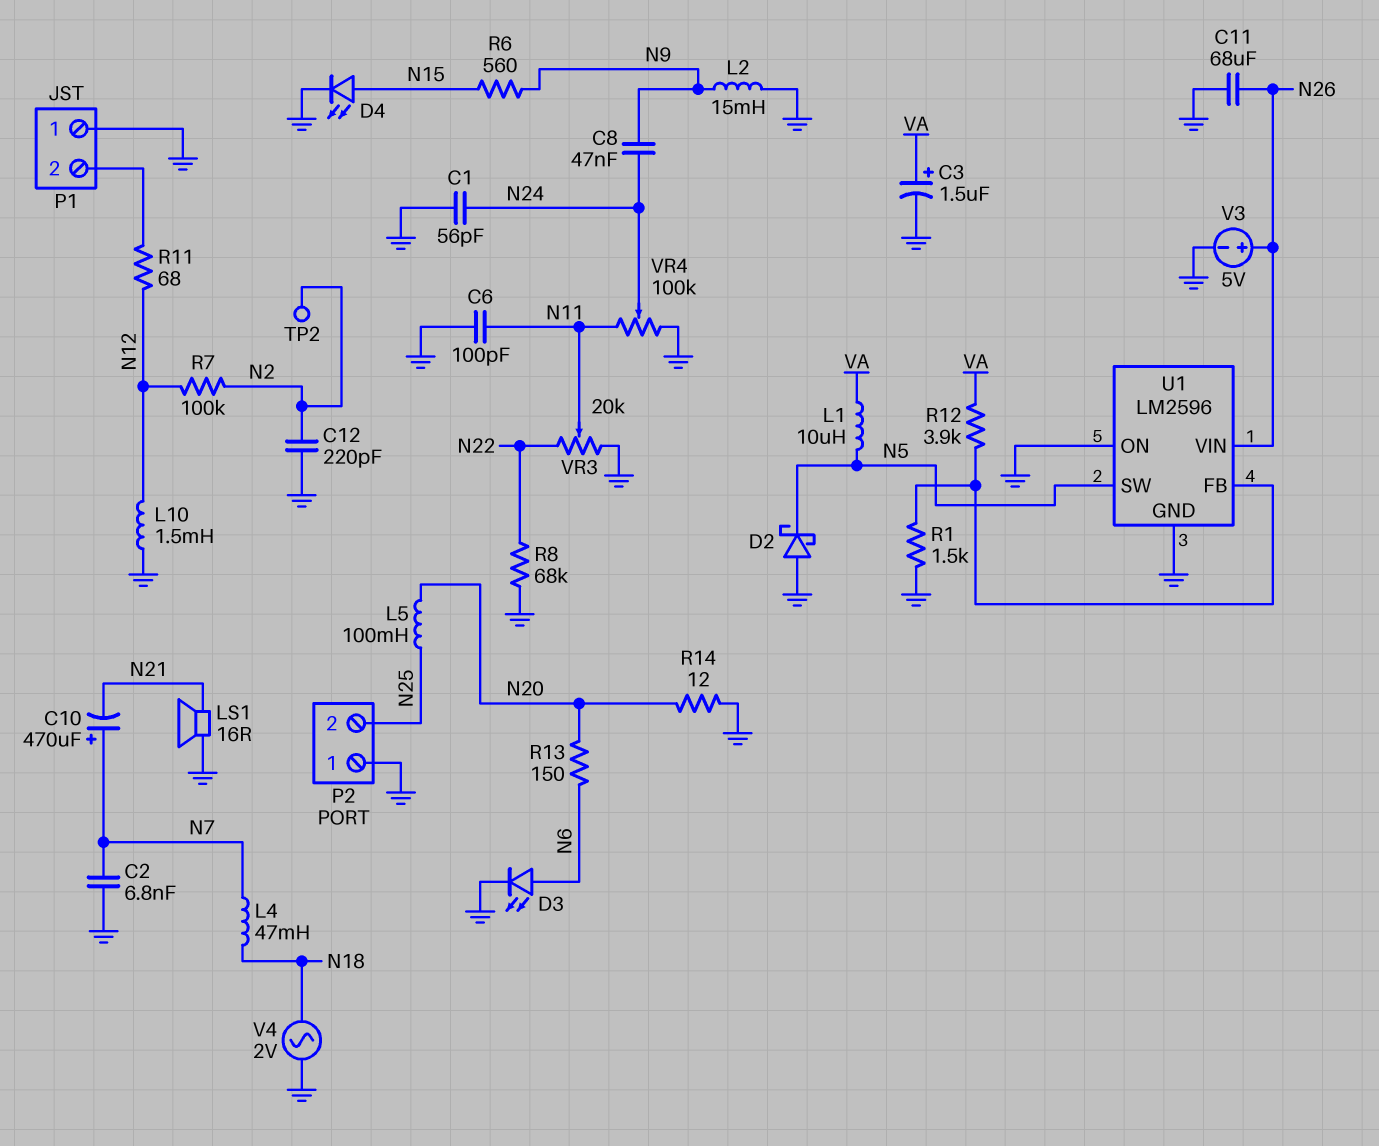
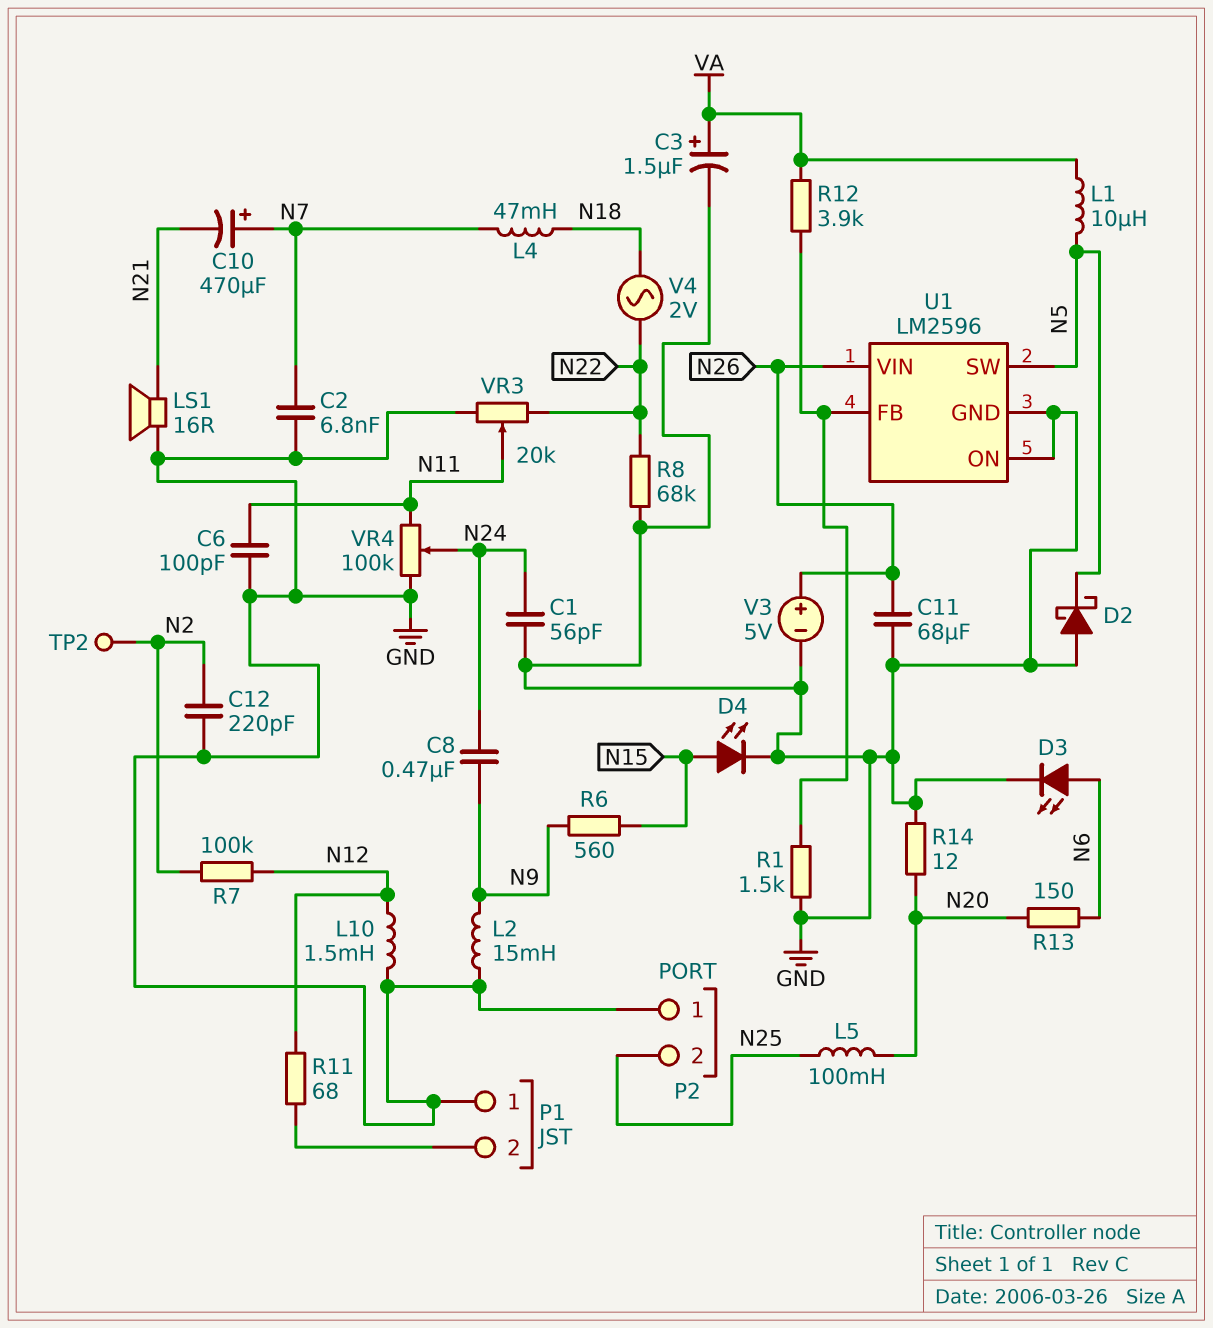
C8: 47nF (N9, N24) -> 470nF (N9, N24)
V4: AC 2V (GND, N18) -> AC 2V (N18, N22)

